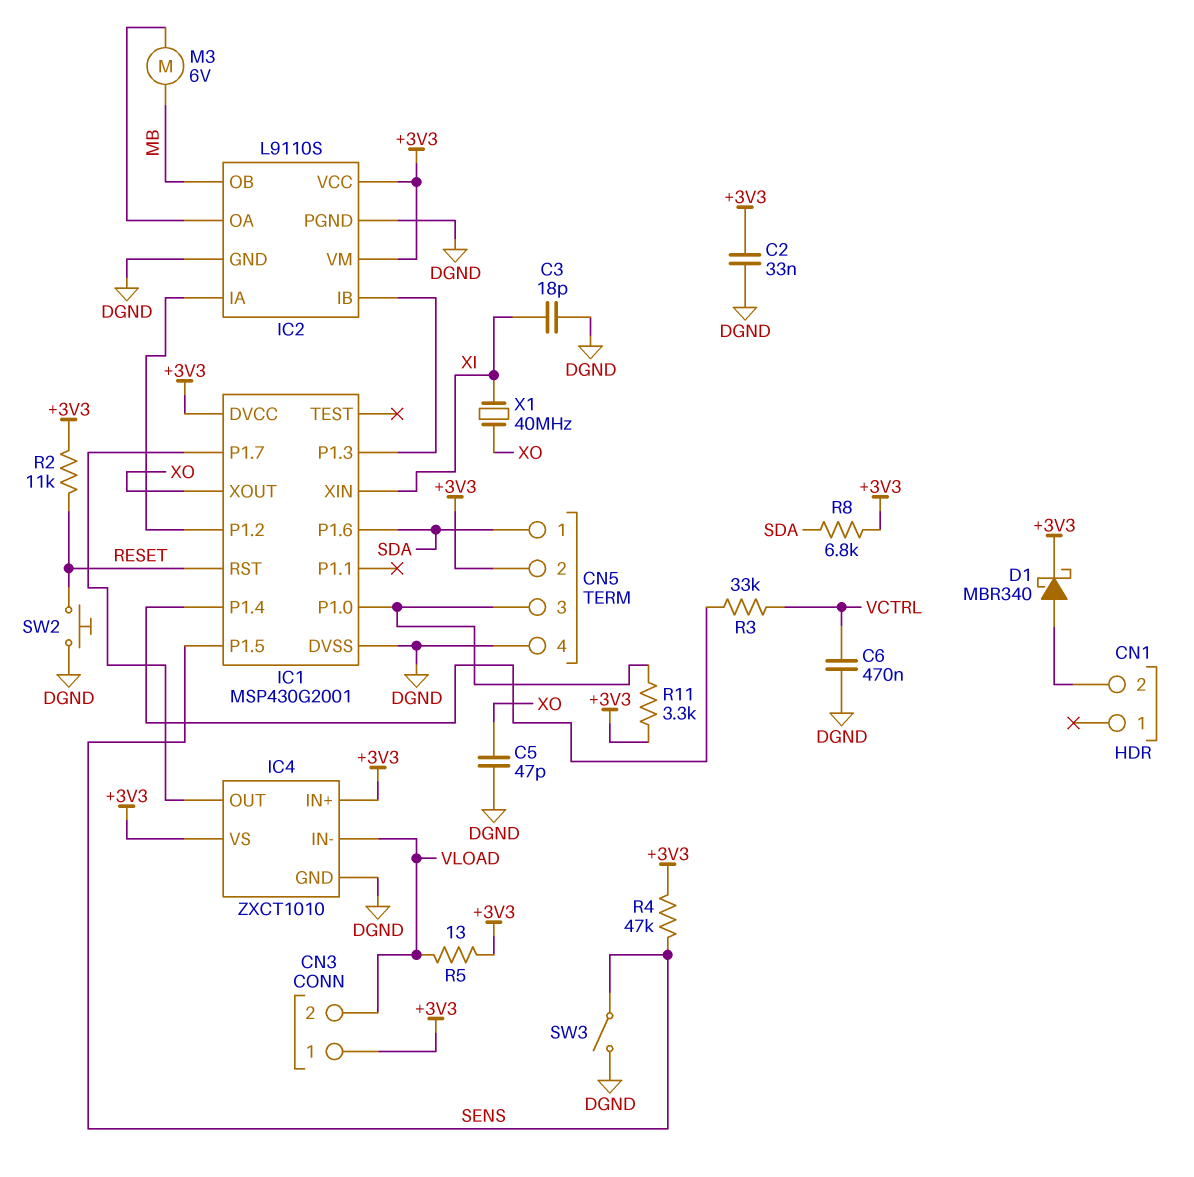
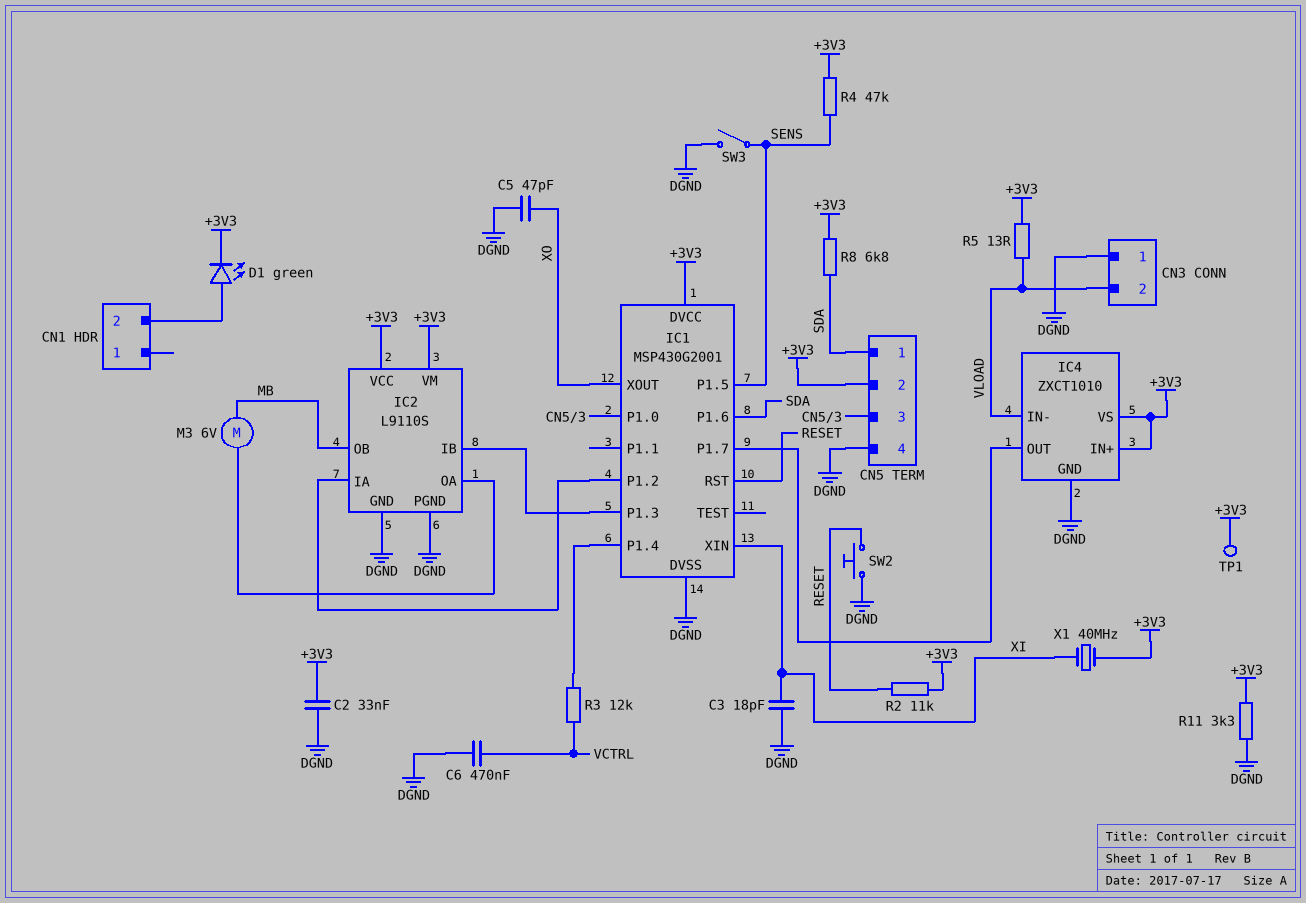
CN3 pin 1: +3V3 -> DGND
D1: schottky MBR340 (A CN1/2, K +3V3) -> LED green (A CN1/2, K +3V3)
R3: 33k (IC1/P1.4, VCTRL) -> 12k (IC1/P1.4, VCTRL)
R11: 3.3k (+3V3, CN5/3) -> 3.3k (+3V3, DGND)
TP1: none -> test point (+3V3)
X1: 40MHz (XI, XO) -> 40MHz (+3V3, XI)

